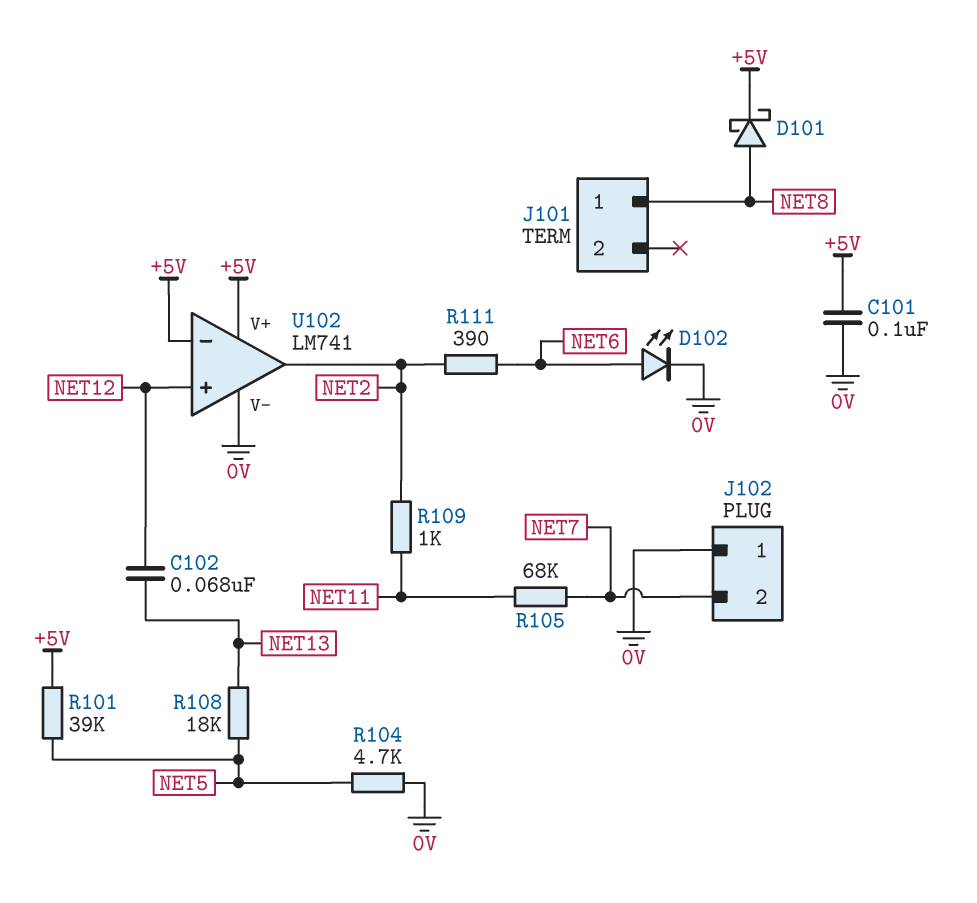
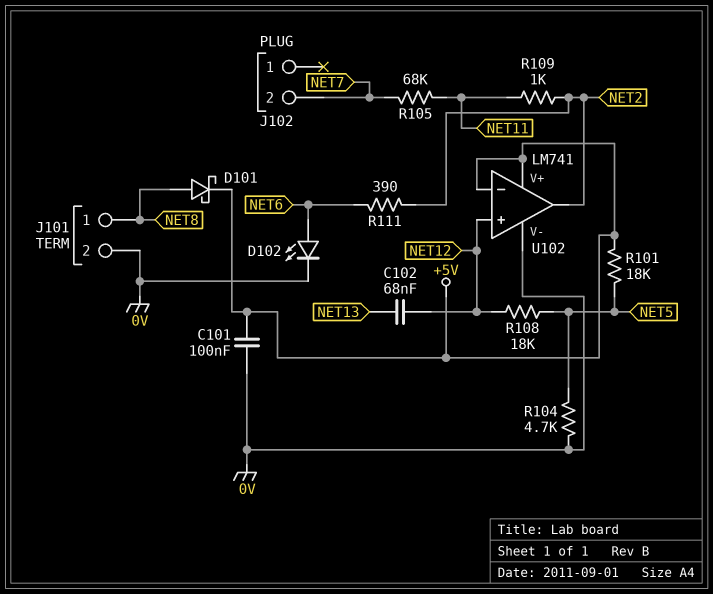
J101 pin 2: none -> 0V
J102 pin 1: 0V -> none
R101: 39k (+5V, NET5) -> 18k (+5V, NET5)
R108: 18k (NET5, NET13) -> 18k (NET5, NET12)

